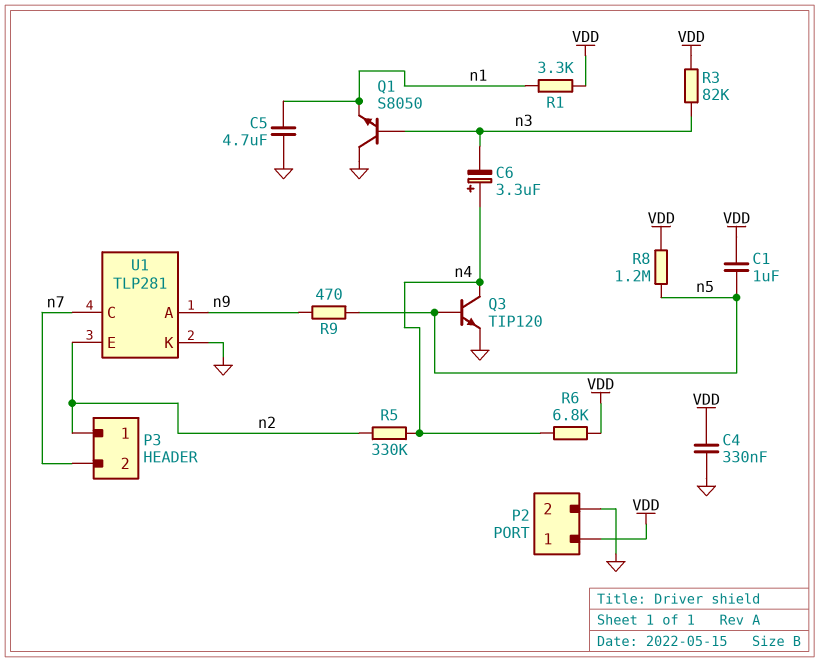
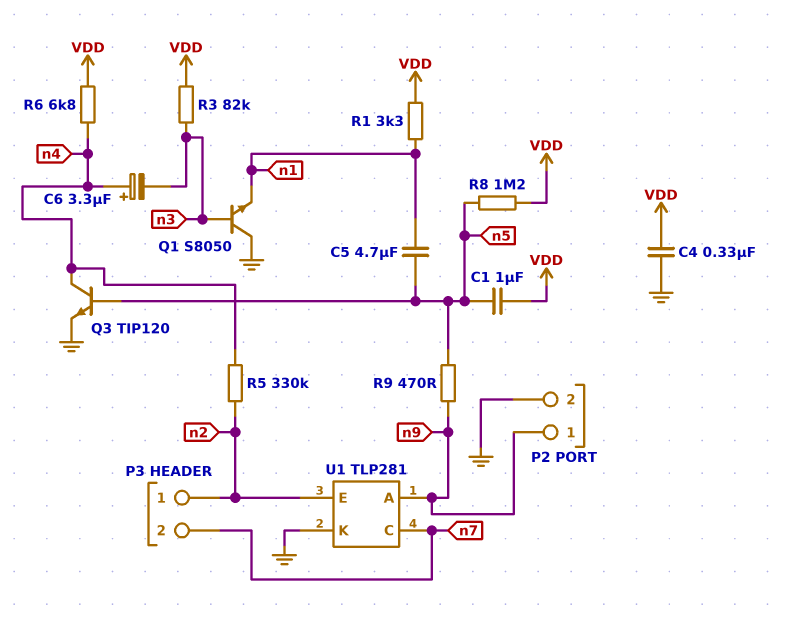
C5: 4.7uF (GND, n1) -> 4.7uF (n1, n5)
P2 pin 1: VDD -> n9

